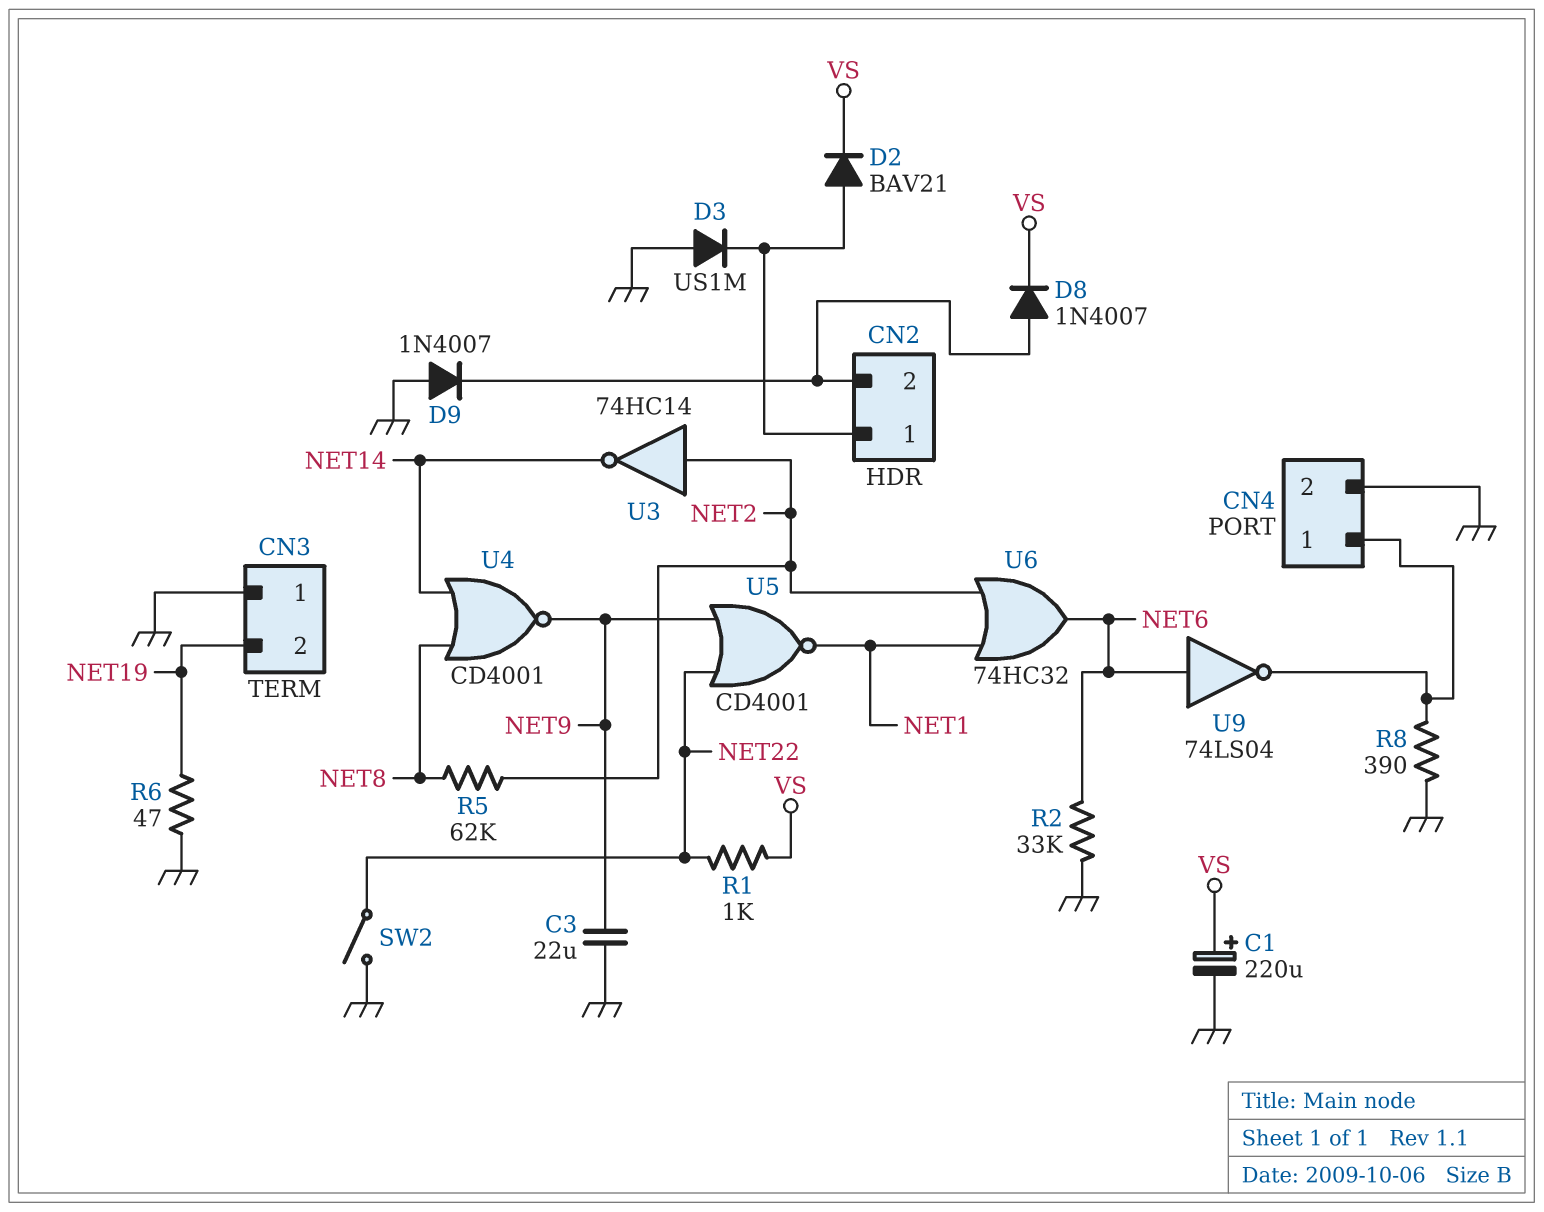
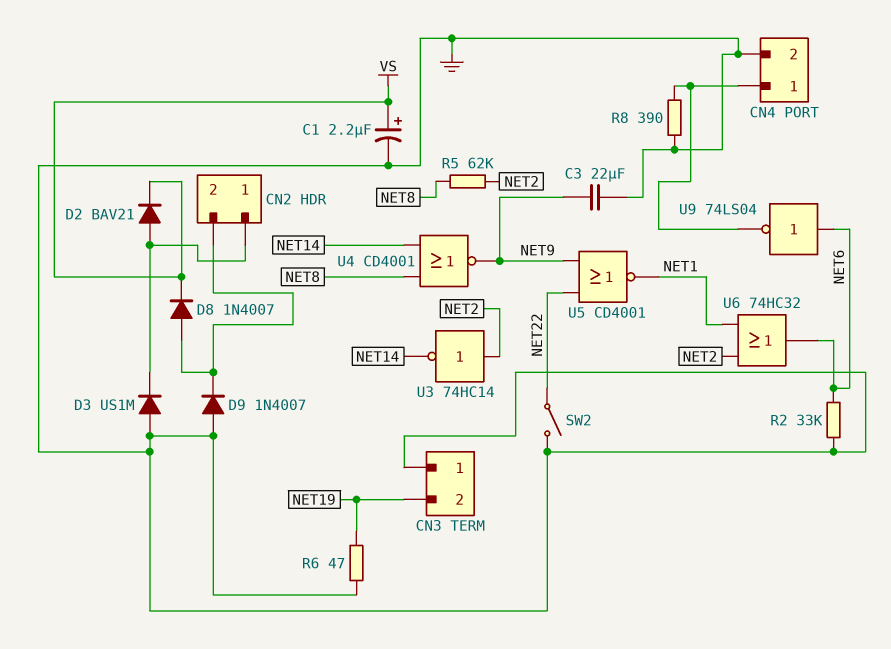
C1: 220uF (plus VS, minus GND) -> 2.2uF (plus VS, minus GND)
R1: 1k (NET22, VS) -> none

